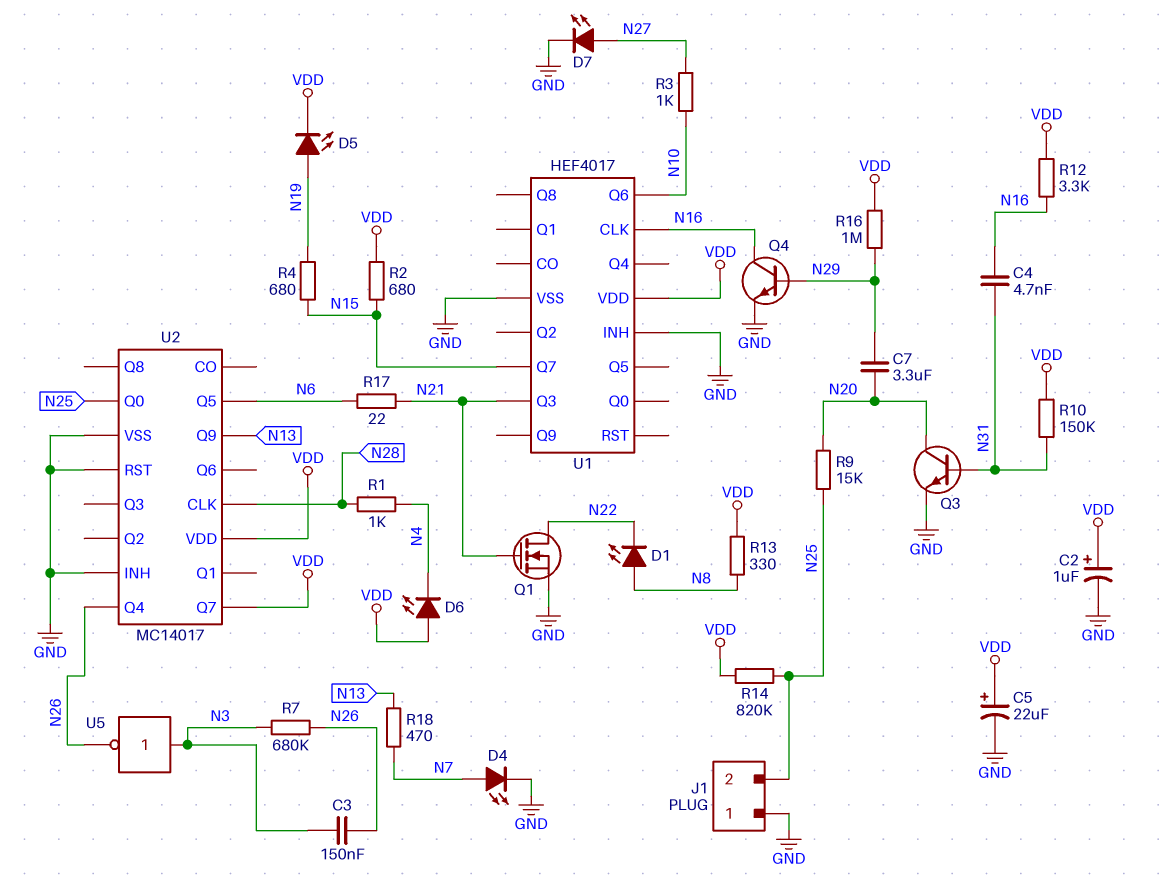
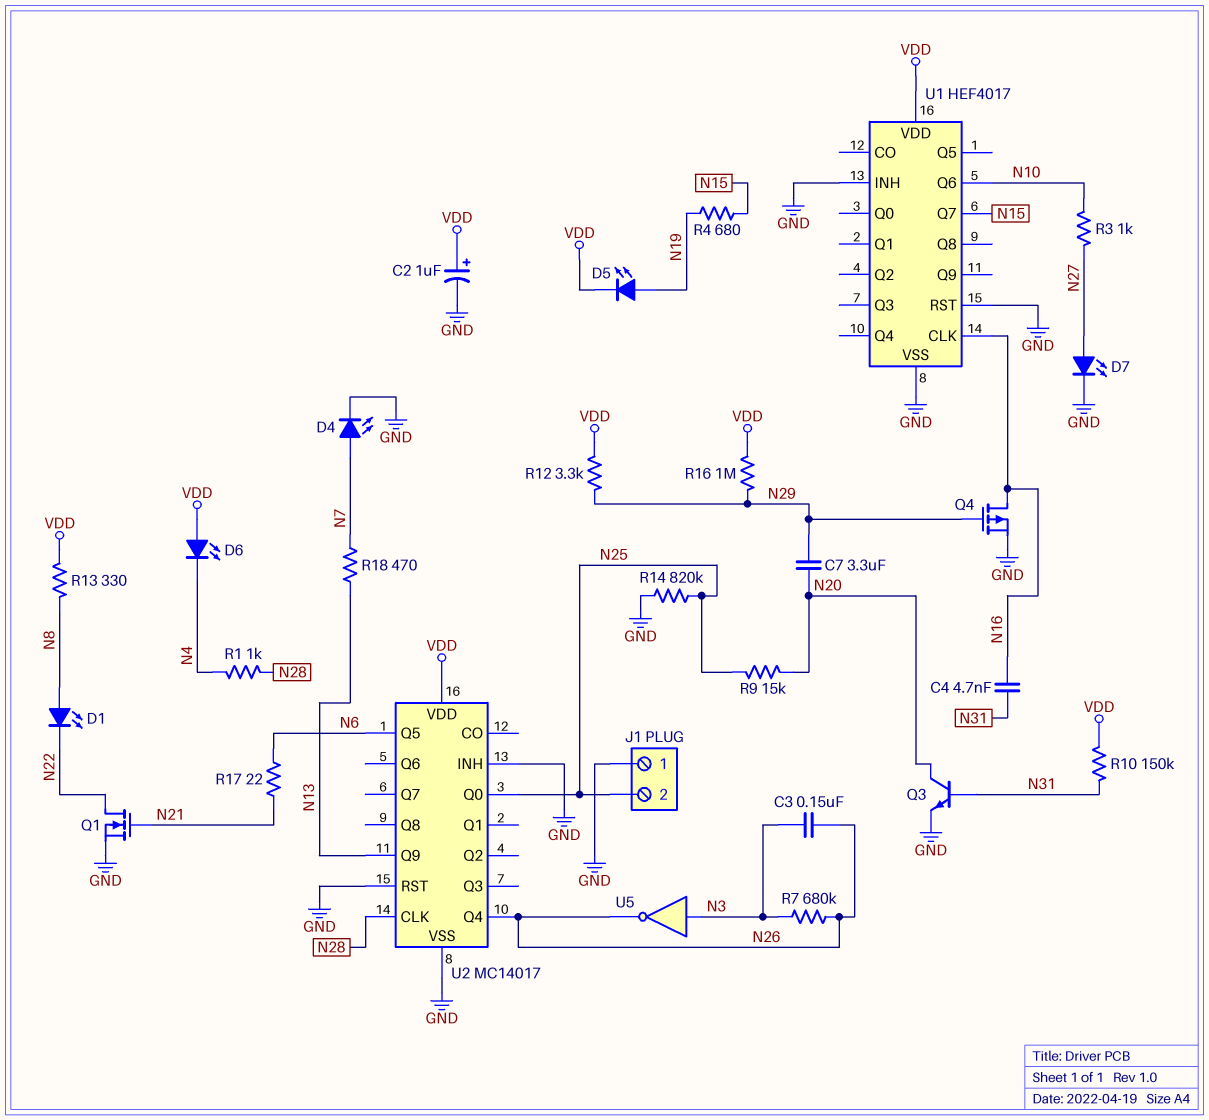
C5: 22uF (plus VDD, minus GND) -> none
Q4: NPN (B N29, C N16, E GND) -> PMOS (G N29, D N16, S GND)
R2: 680 (N15, VDD) -> none
R12: 3.3k (N16, VDD) -> 3.3k (N29, VDD)
R14: 820k (N25, VDD) -> 820k (GND, N25)
U1 pin Q3: N21 -> none
U1 pin RST: none -> GND
U2 pin Q7: VDD -> none

